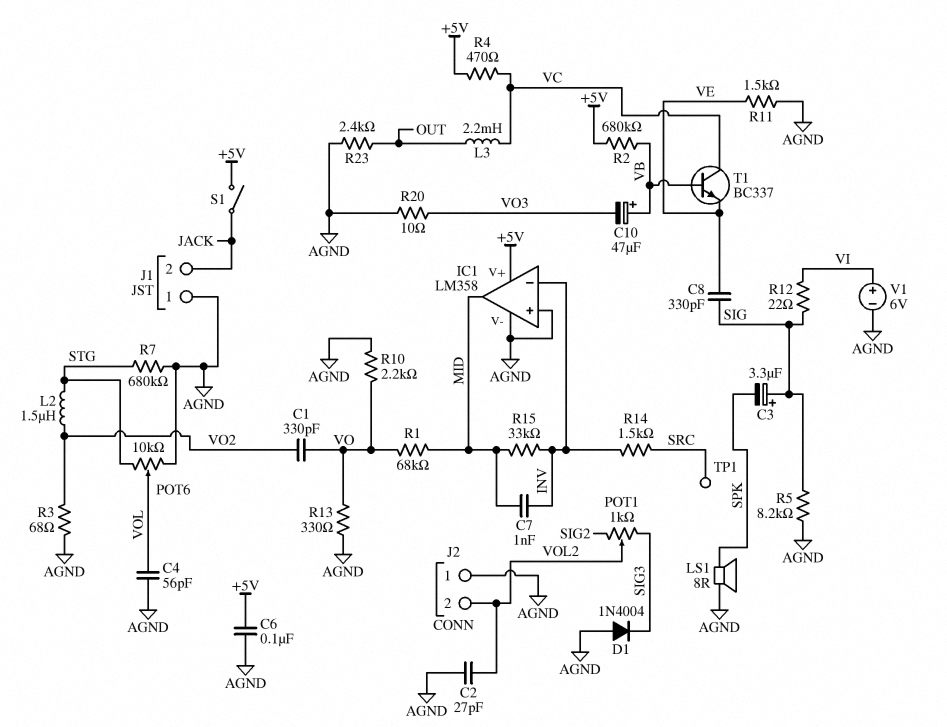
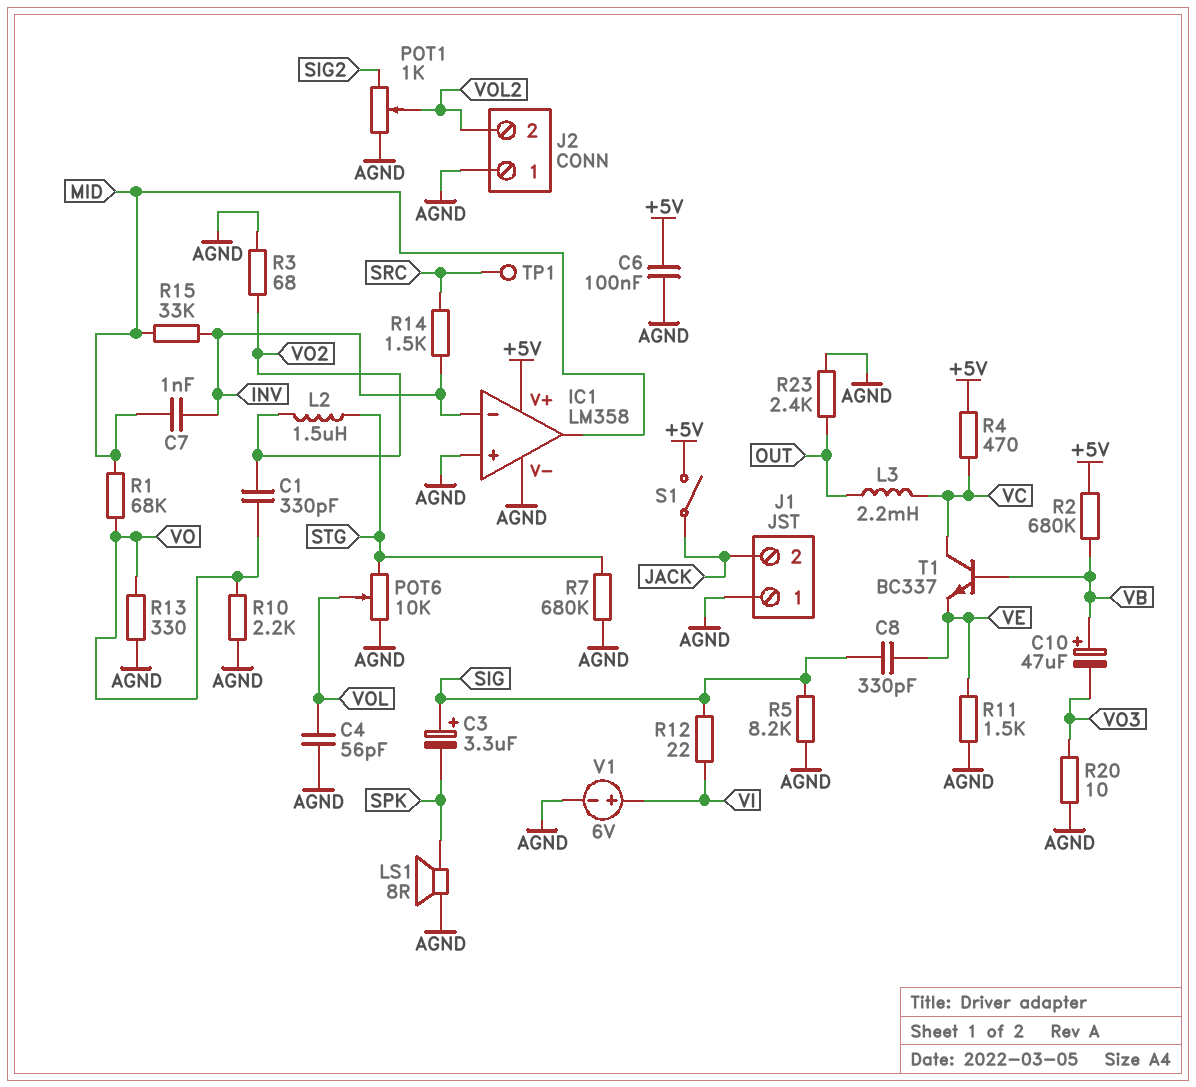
C2: 27pF (AGND, VOL2) -> none
D1: diode 1N4004 (A AGND, K SIG3) -> none
POT1: 1k (SIG2, SIG3, wiper VOL2) -> 1k (AGND, SIG2, wiper VOL2)

